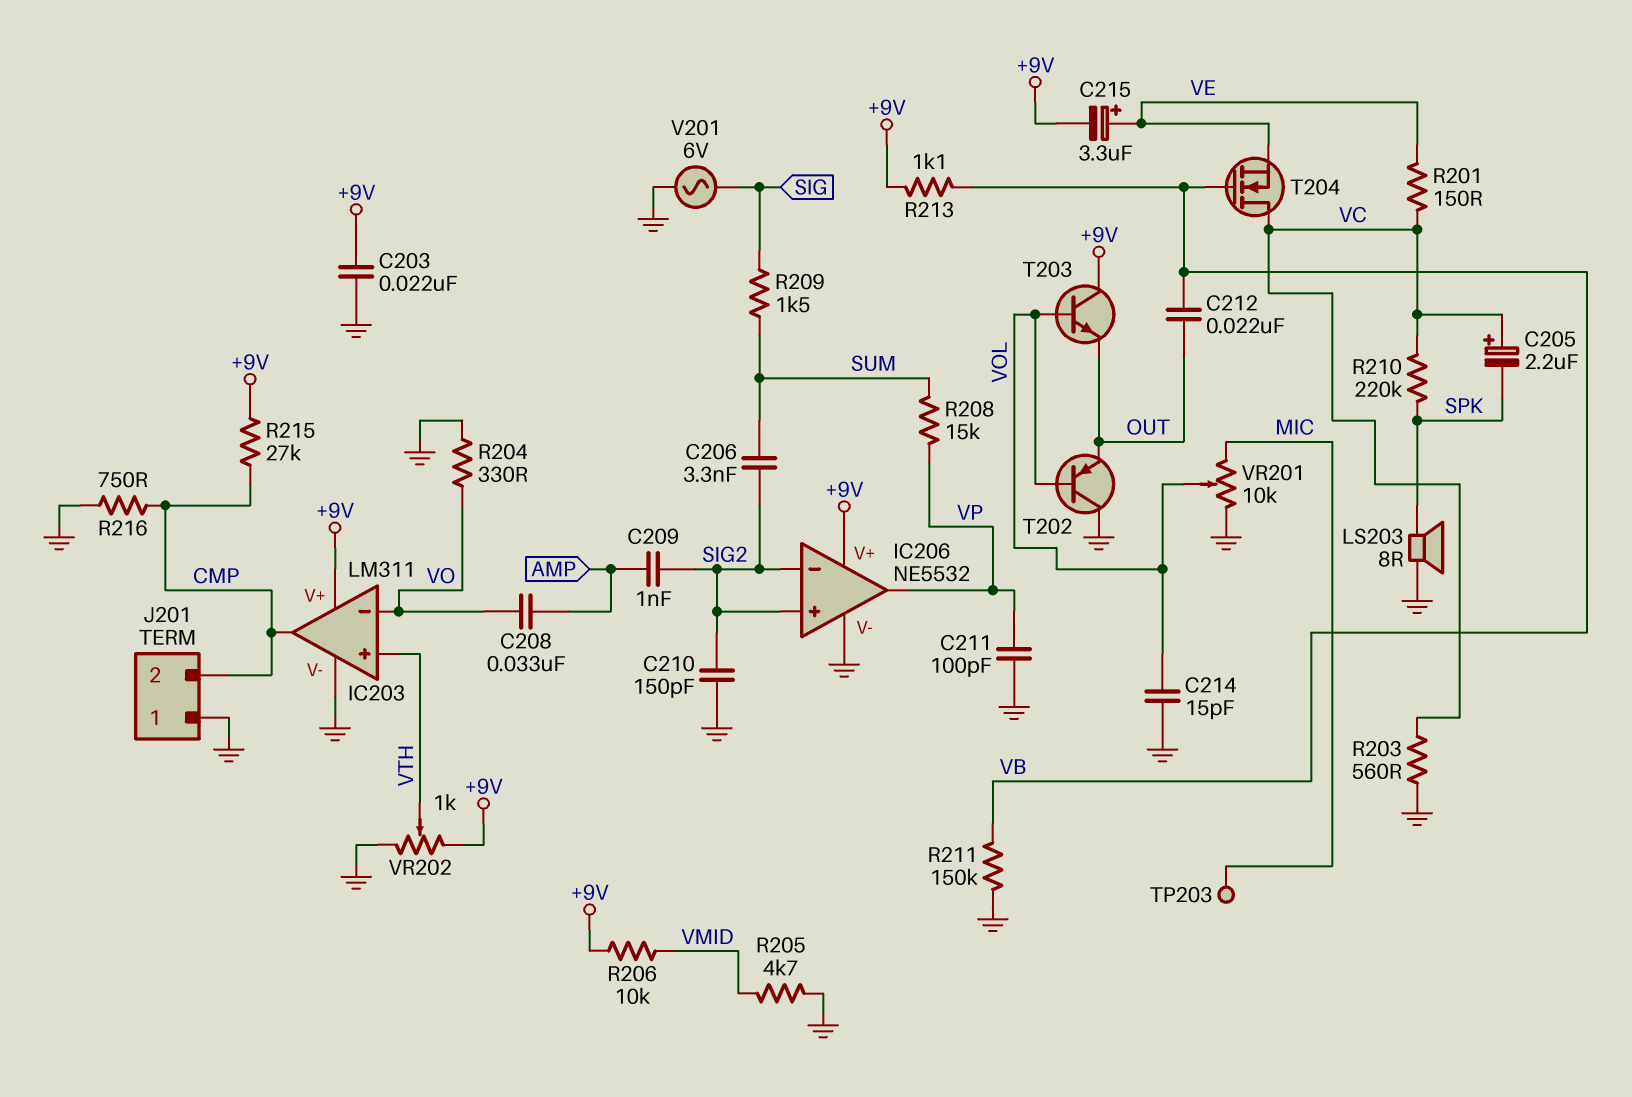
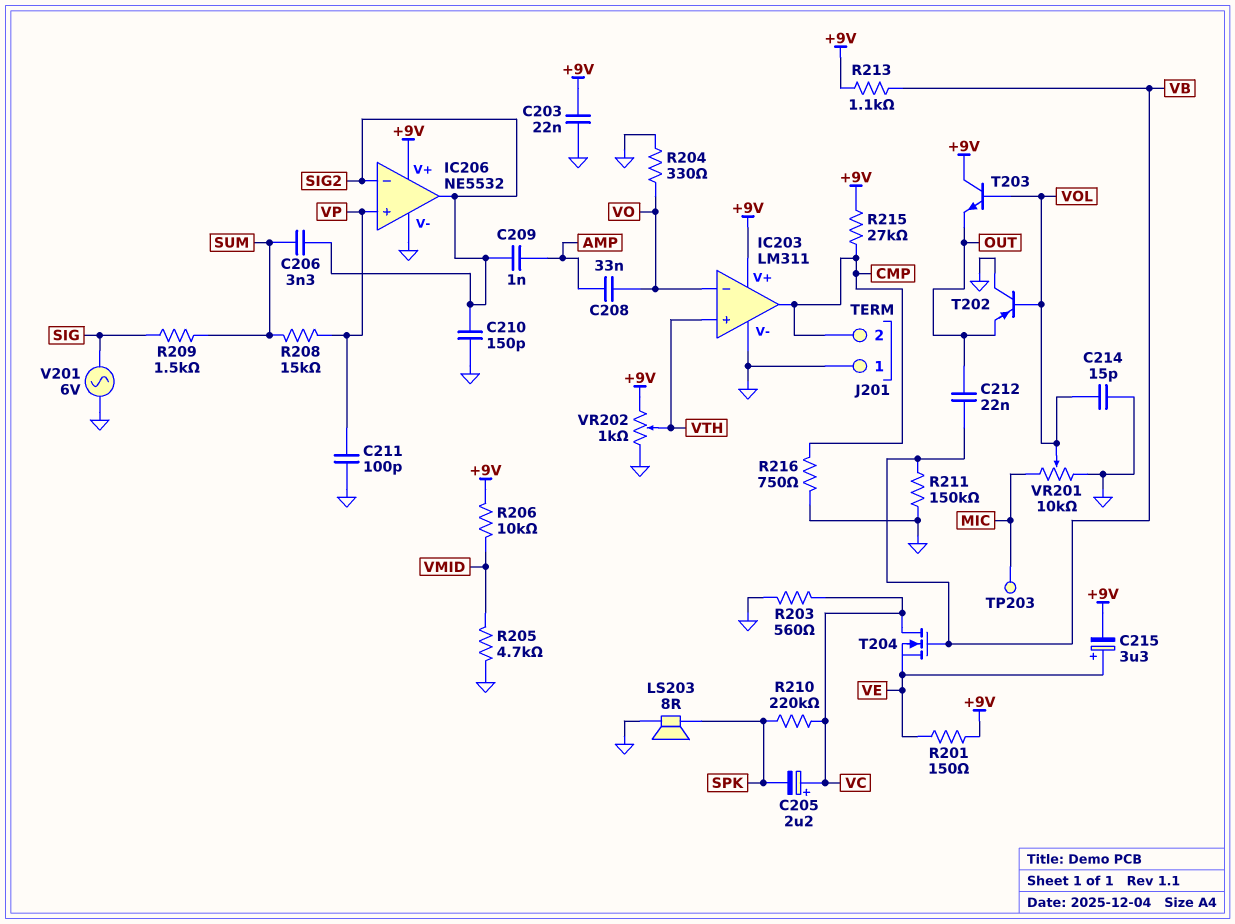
IC206 pin in+: SIG2 -> VP
IC206 pin out: VP -> SIG2
R201: 150 (VC, VE) -> 150 (+9V, VE)

